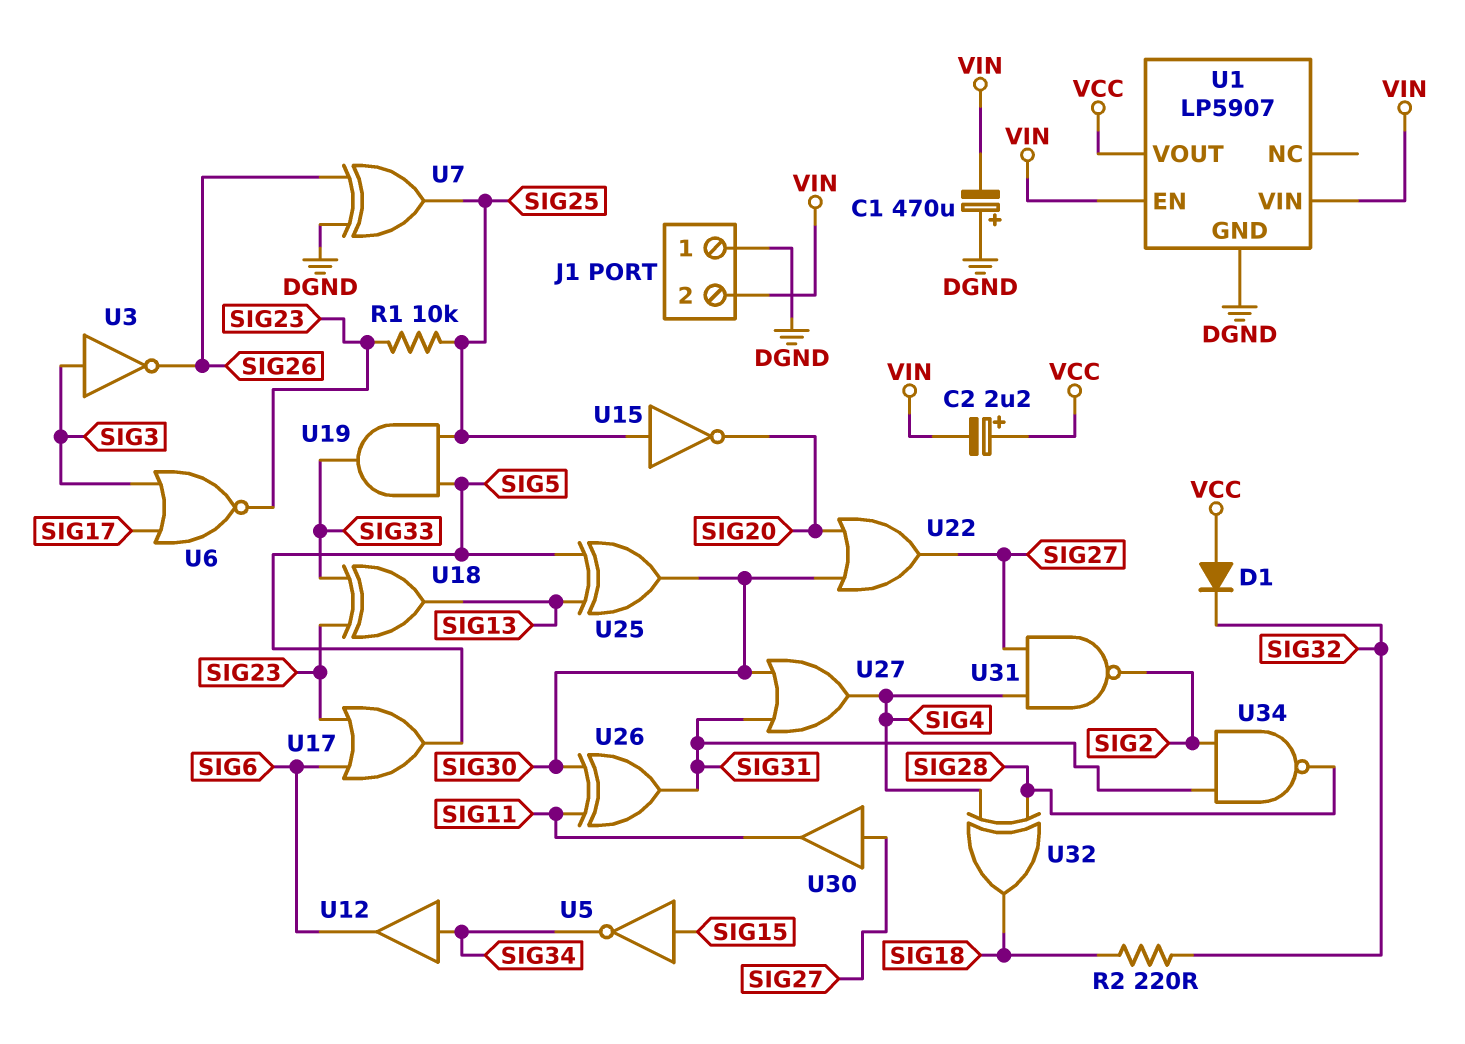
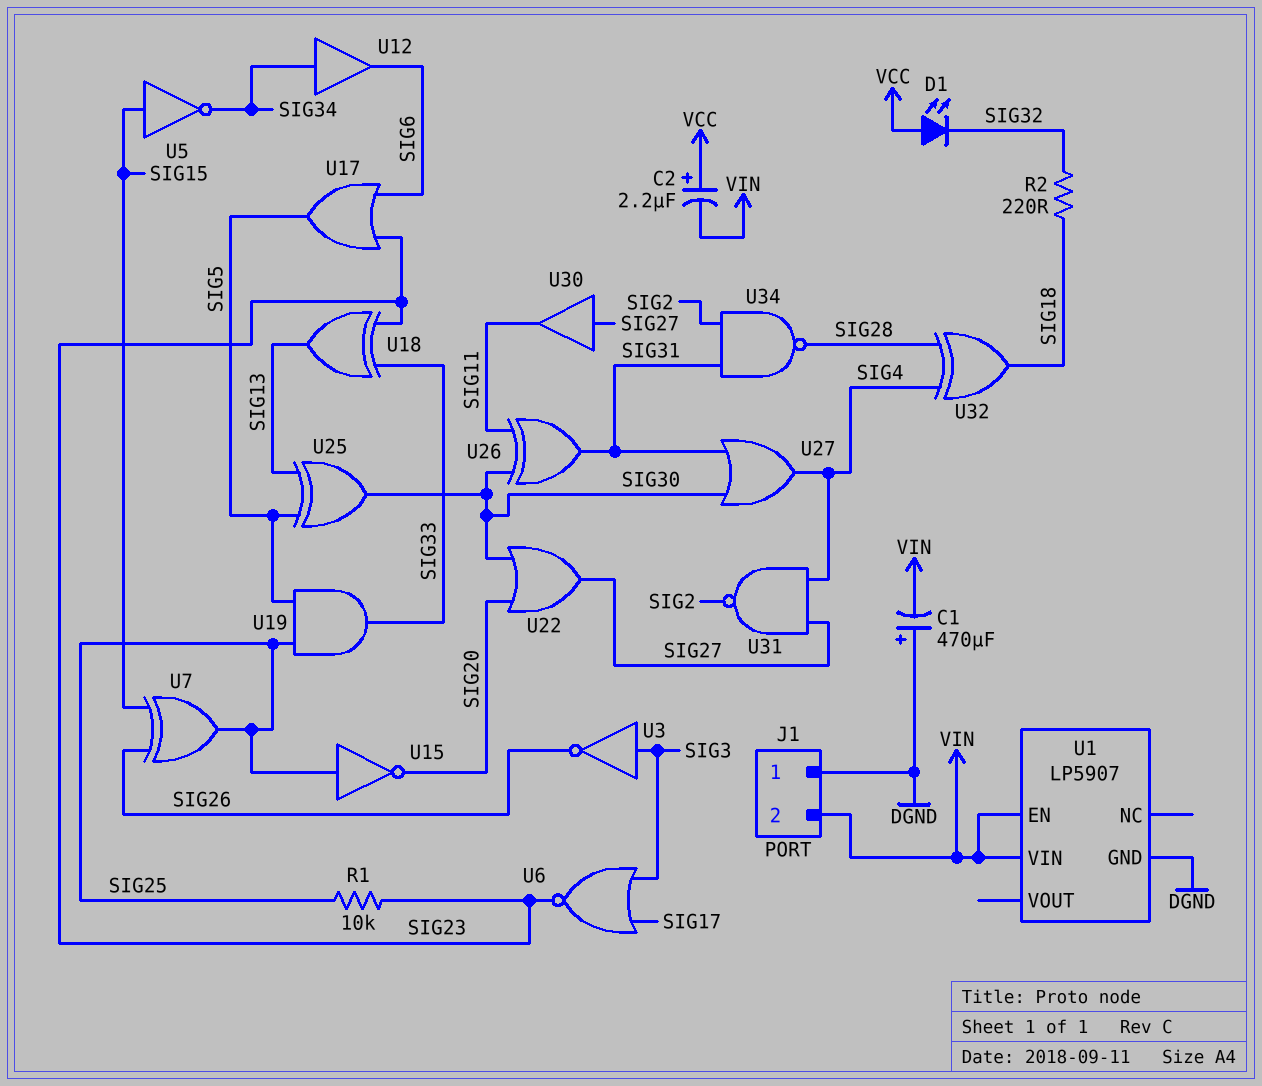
D1: diode (A VCC, K SIG32) -> LED (A VCC, K SIG32)
U1 pin VOUT: VCC -> none
U7: XOR (in DGND, in SIG26, out SIG25) -> XOR (in SIG15, in SIG26, out SIG25)

